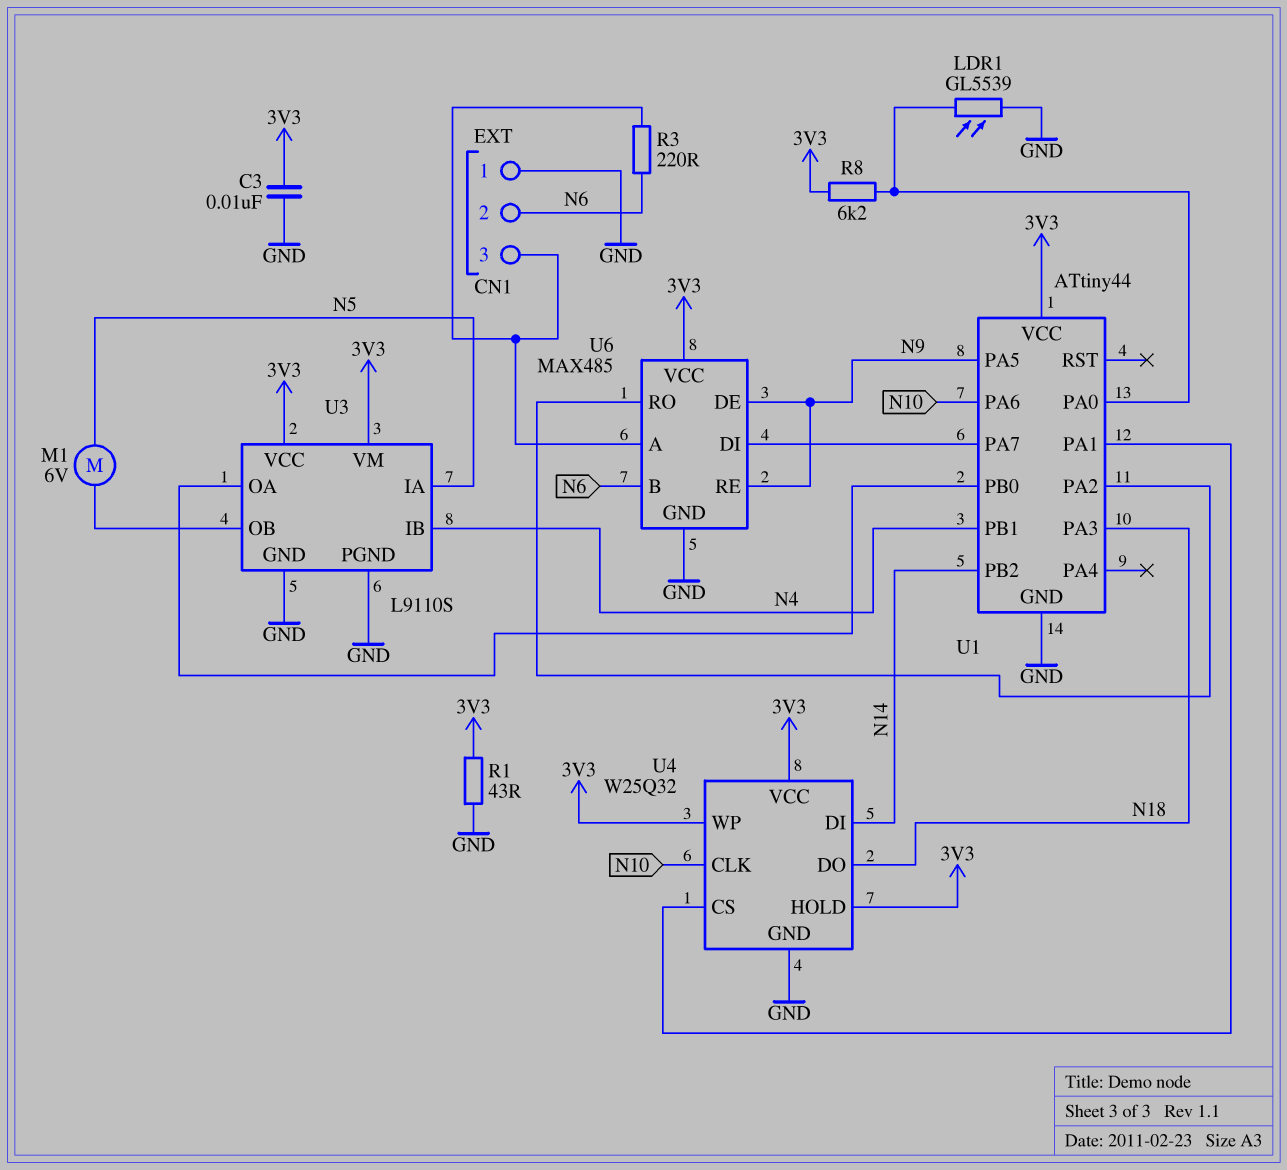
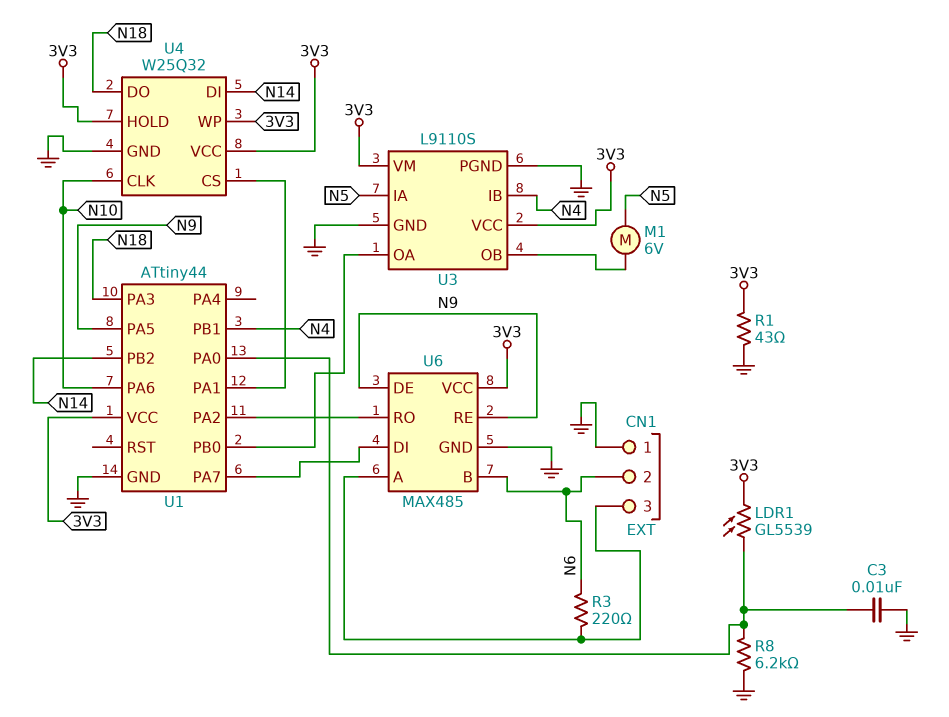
C3: 10nF (3V3, GND) -> 10nF (GND, U1/PA0)
LDR1: GL5539 (GND, U1/PA0) -> GL5539 (3V3, U1/PA0)
R8: 6.2k (3V3, U1/PA0) -> 6.2k (GND, U1/PA0)

